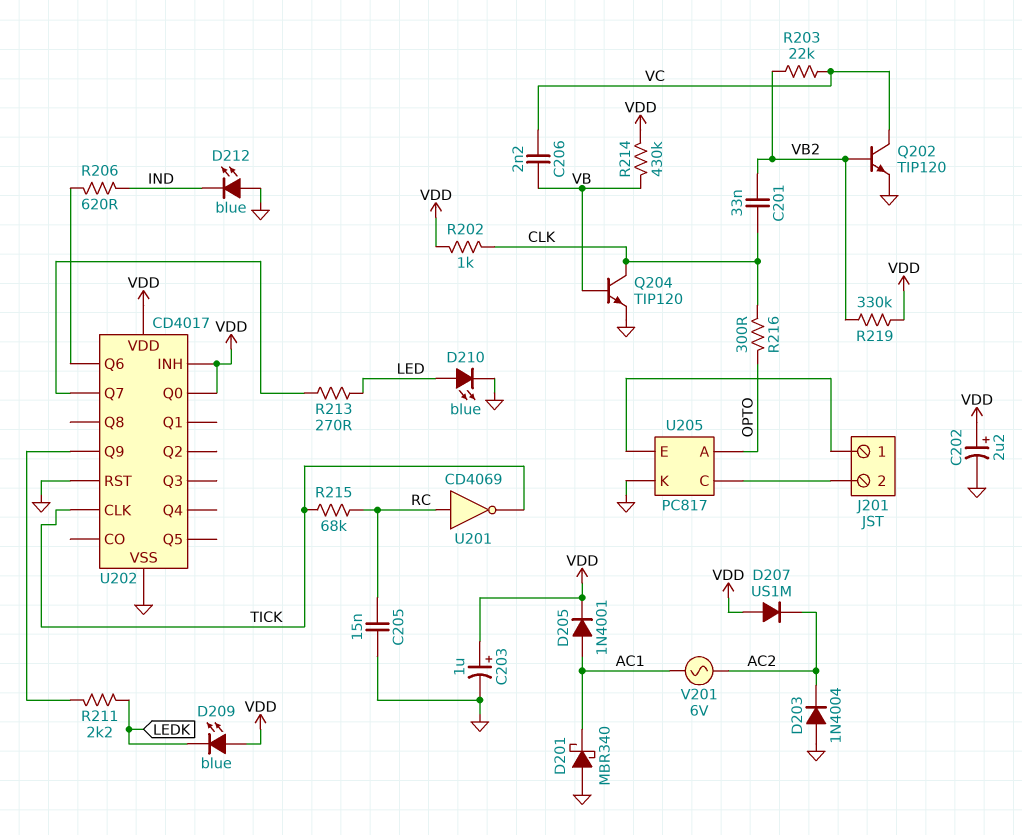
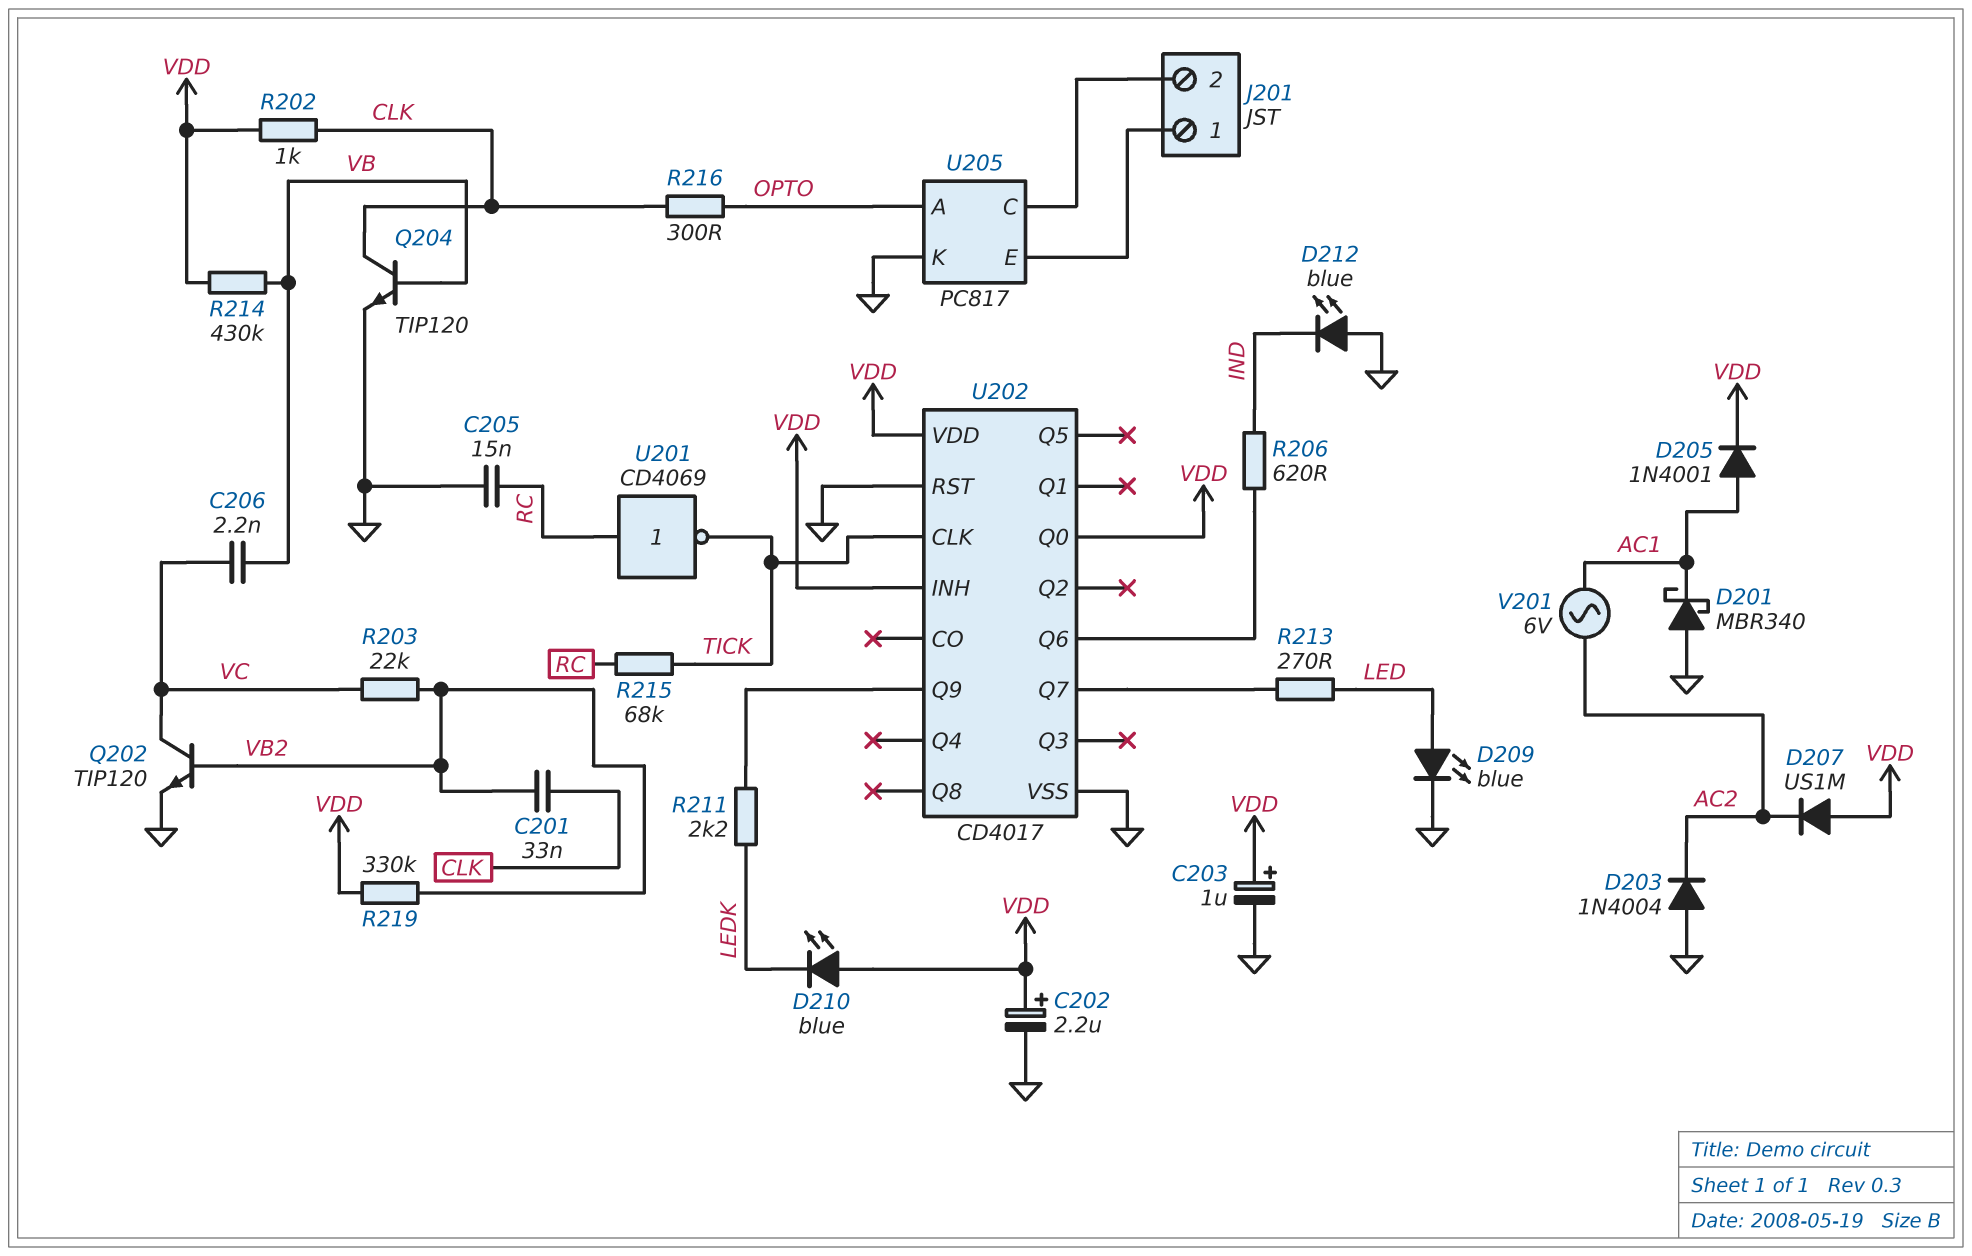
D209: LED blue (A VDD, K LEDK) -> LED blue (A LED, K GND)
D210: LED blue (A LED, K GND) -> LED blue (A VDD, K LEDK)

